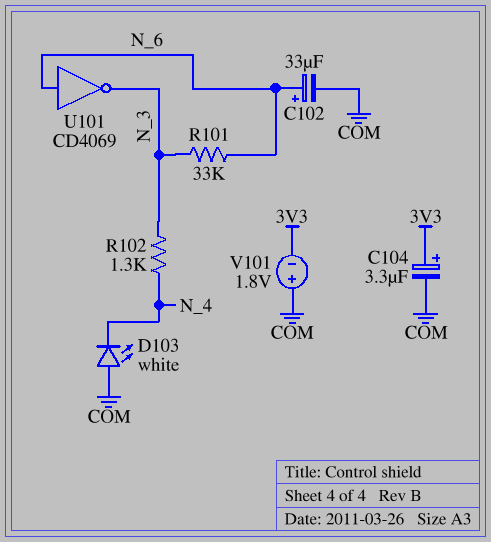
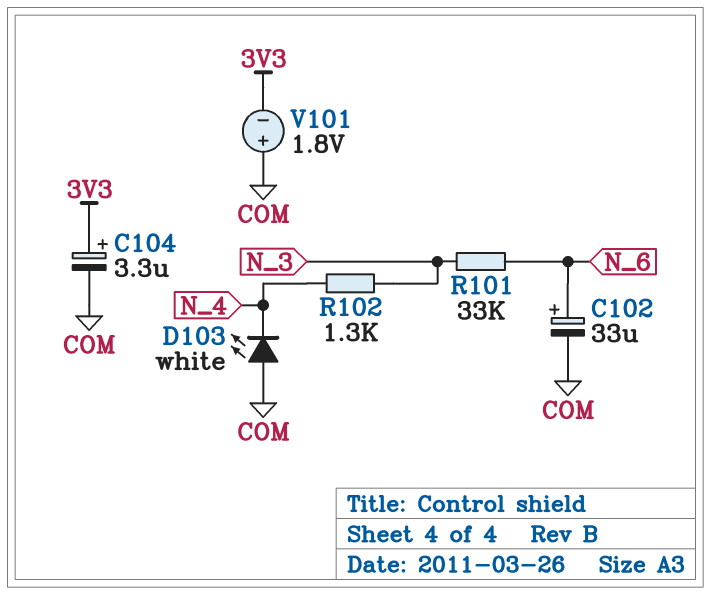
U101: NOT CD4069 (in N_6, out N_3) -> none

